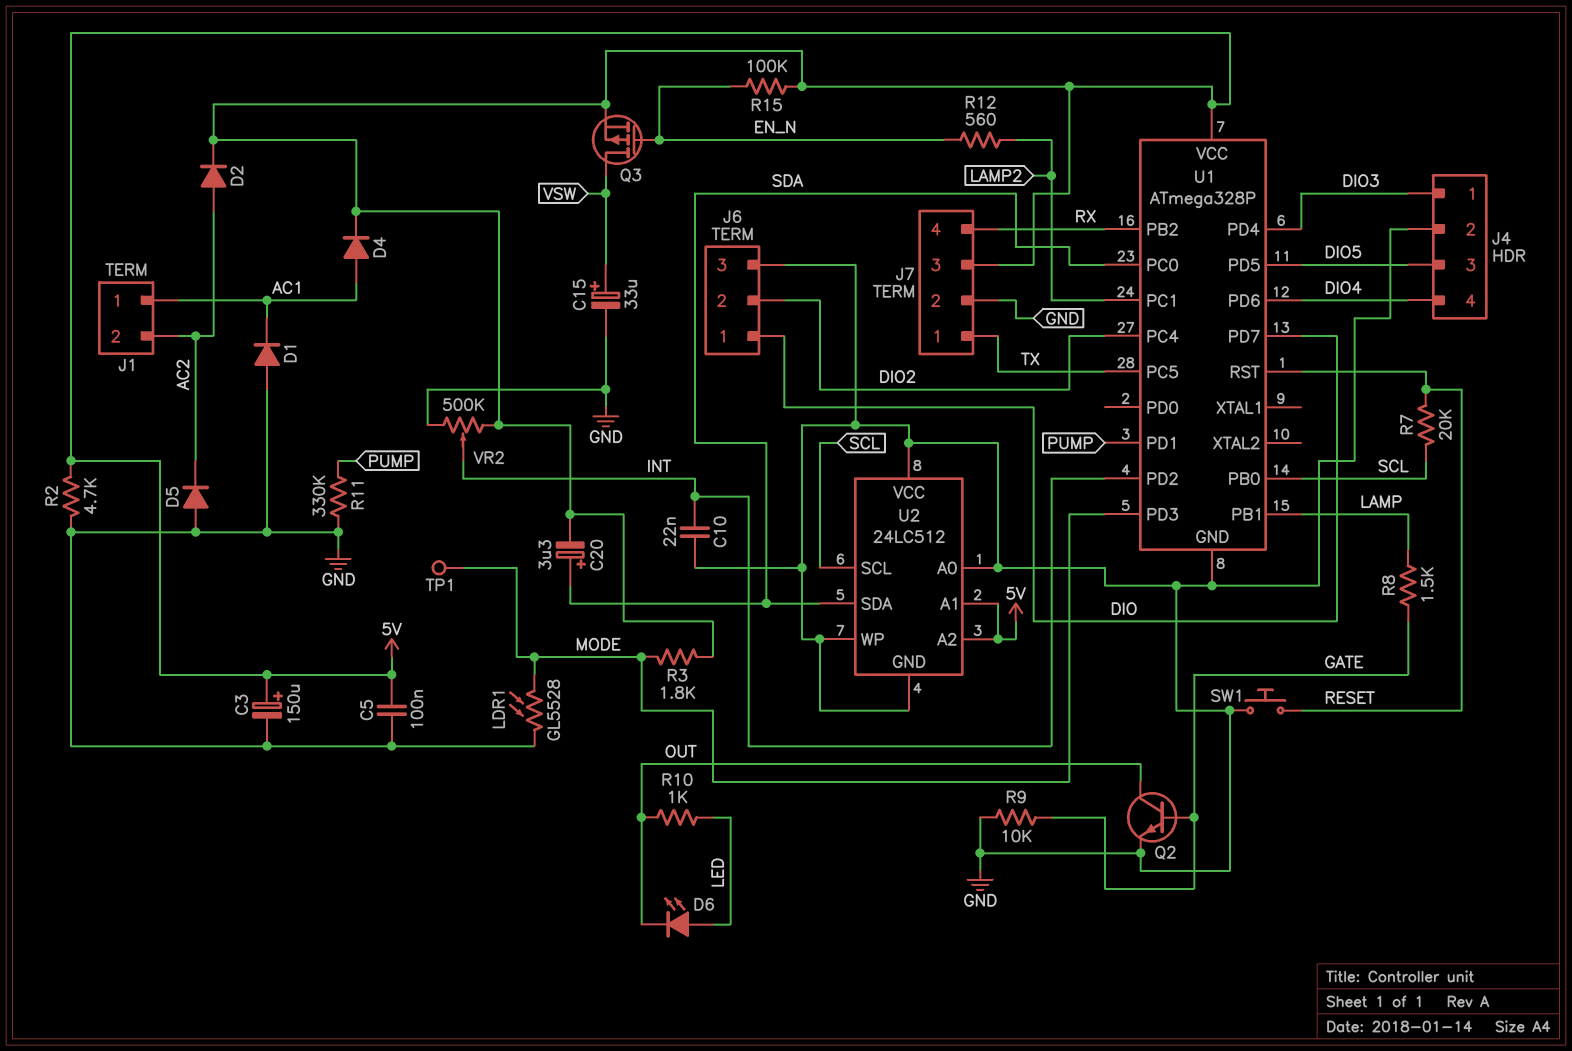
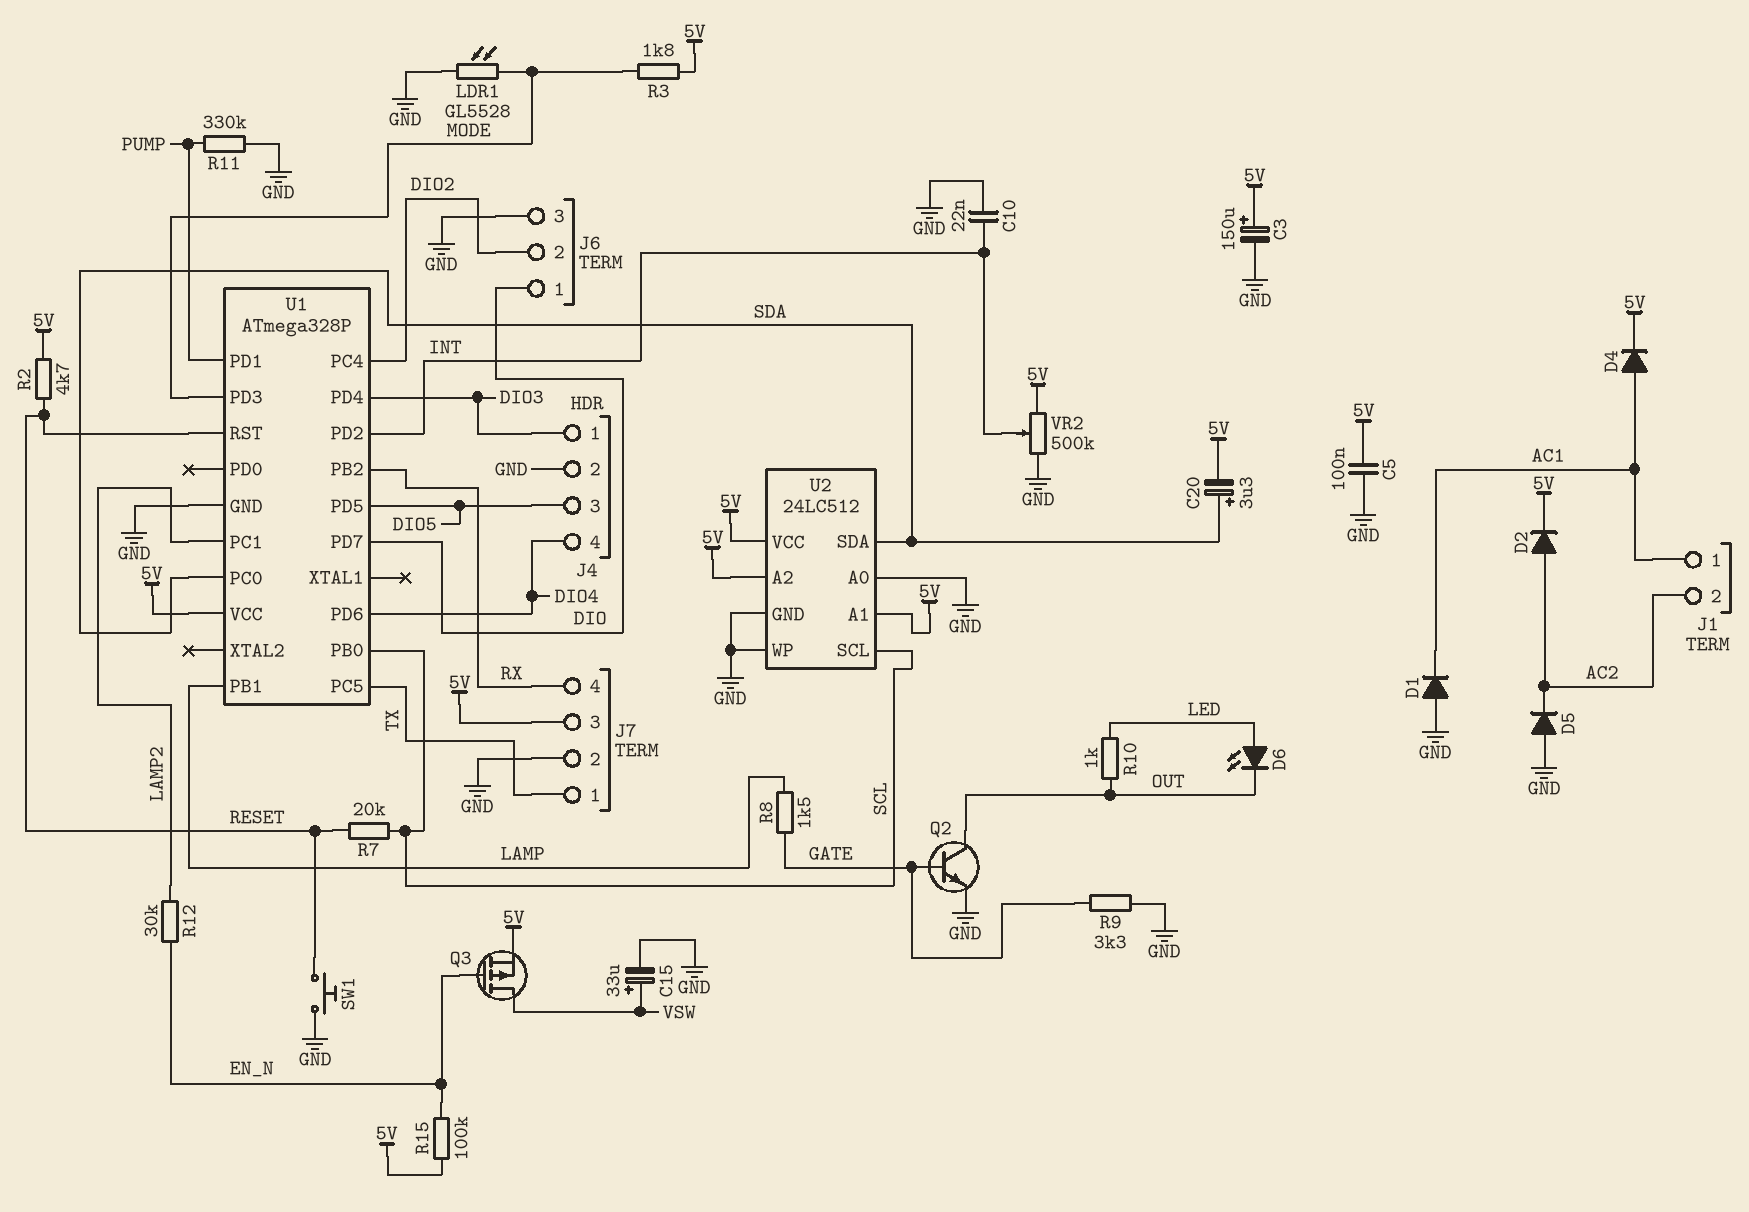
R2: 4.7k (5V, GND) -> 4.7k (5V, RESET)
R9: 10k (GATE, GND) -> 3.3k (GATE, GND)
R12: 560 (EN_N, LAMP2) -> 30k (EN_N, LAMP2)
TP1: test point (MODE) -> none
U2 pin VCC: GND -> 5V

